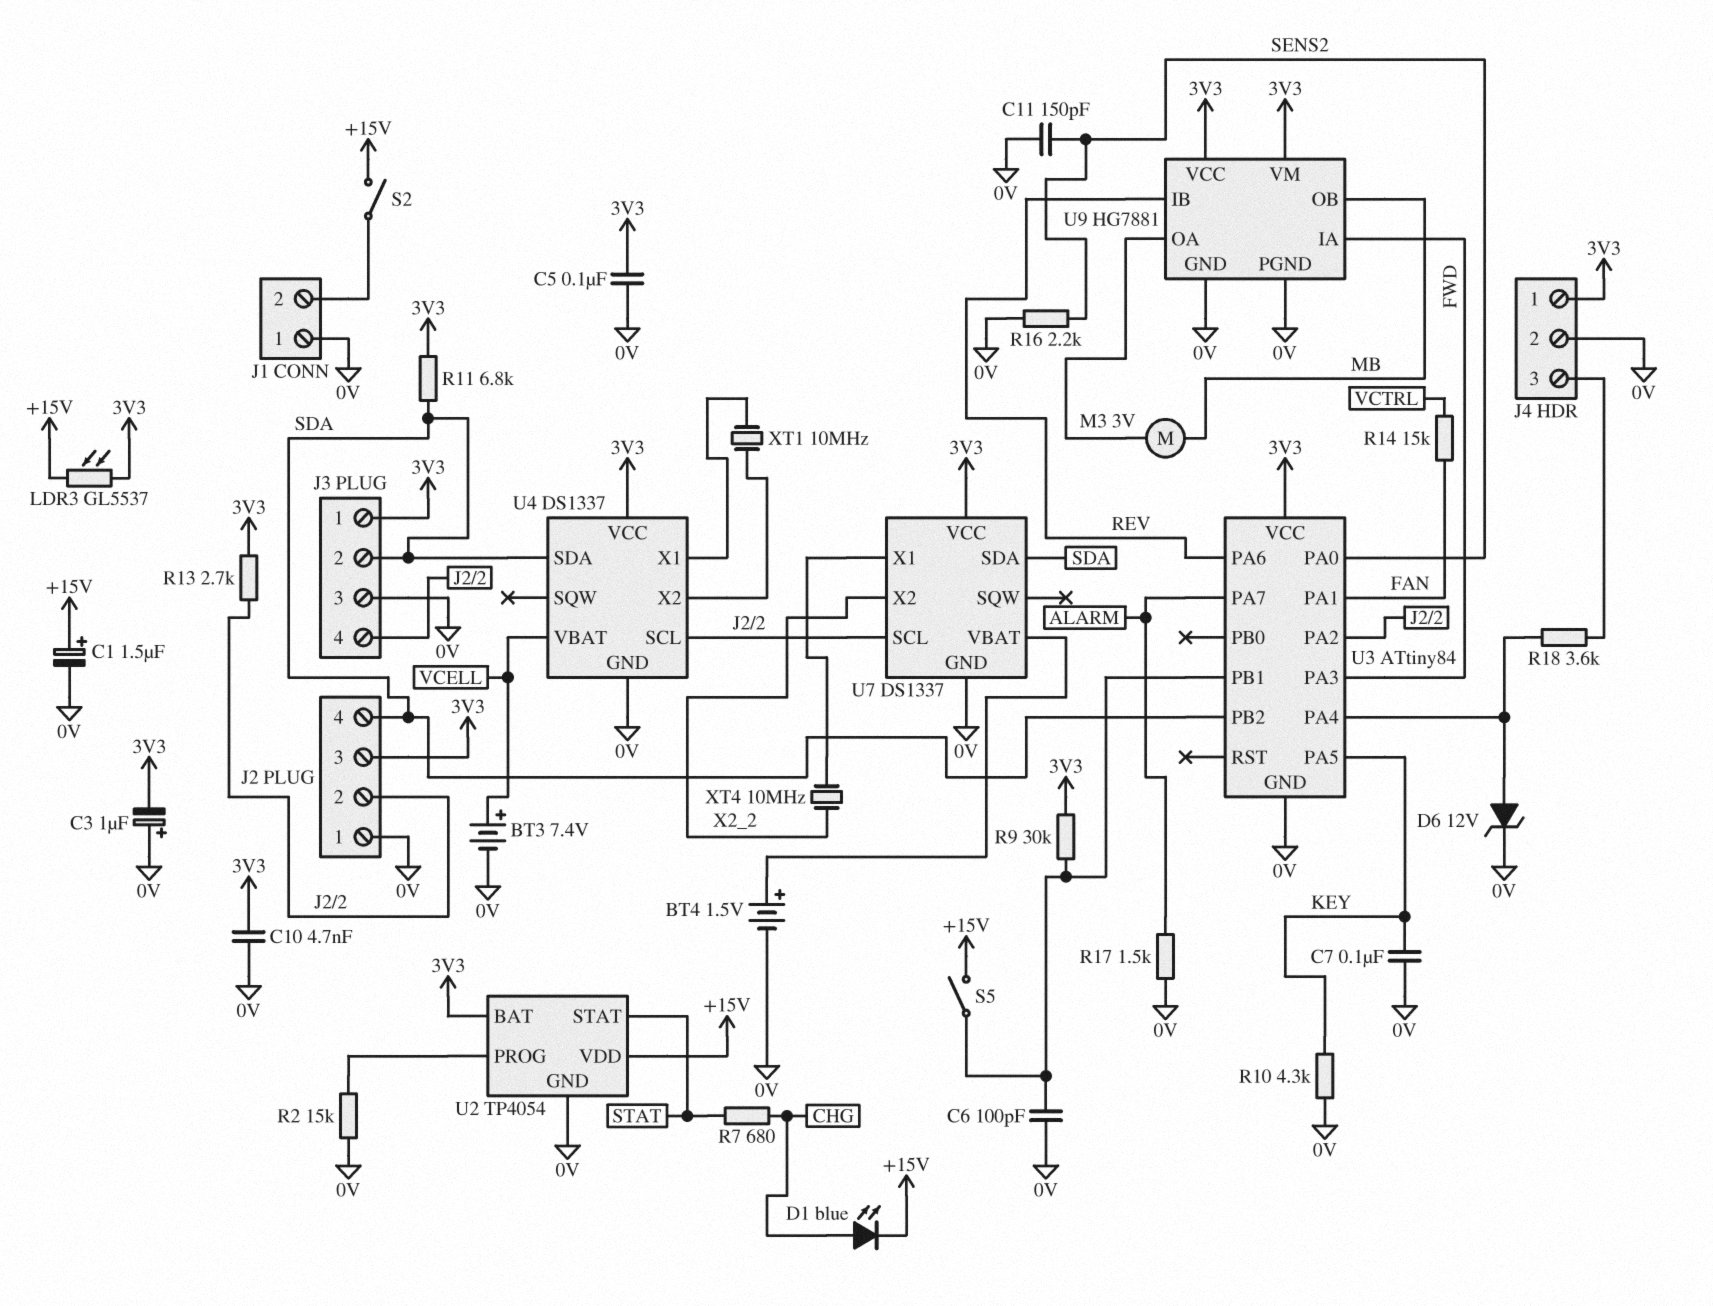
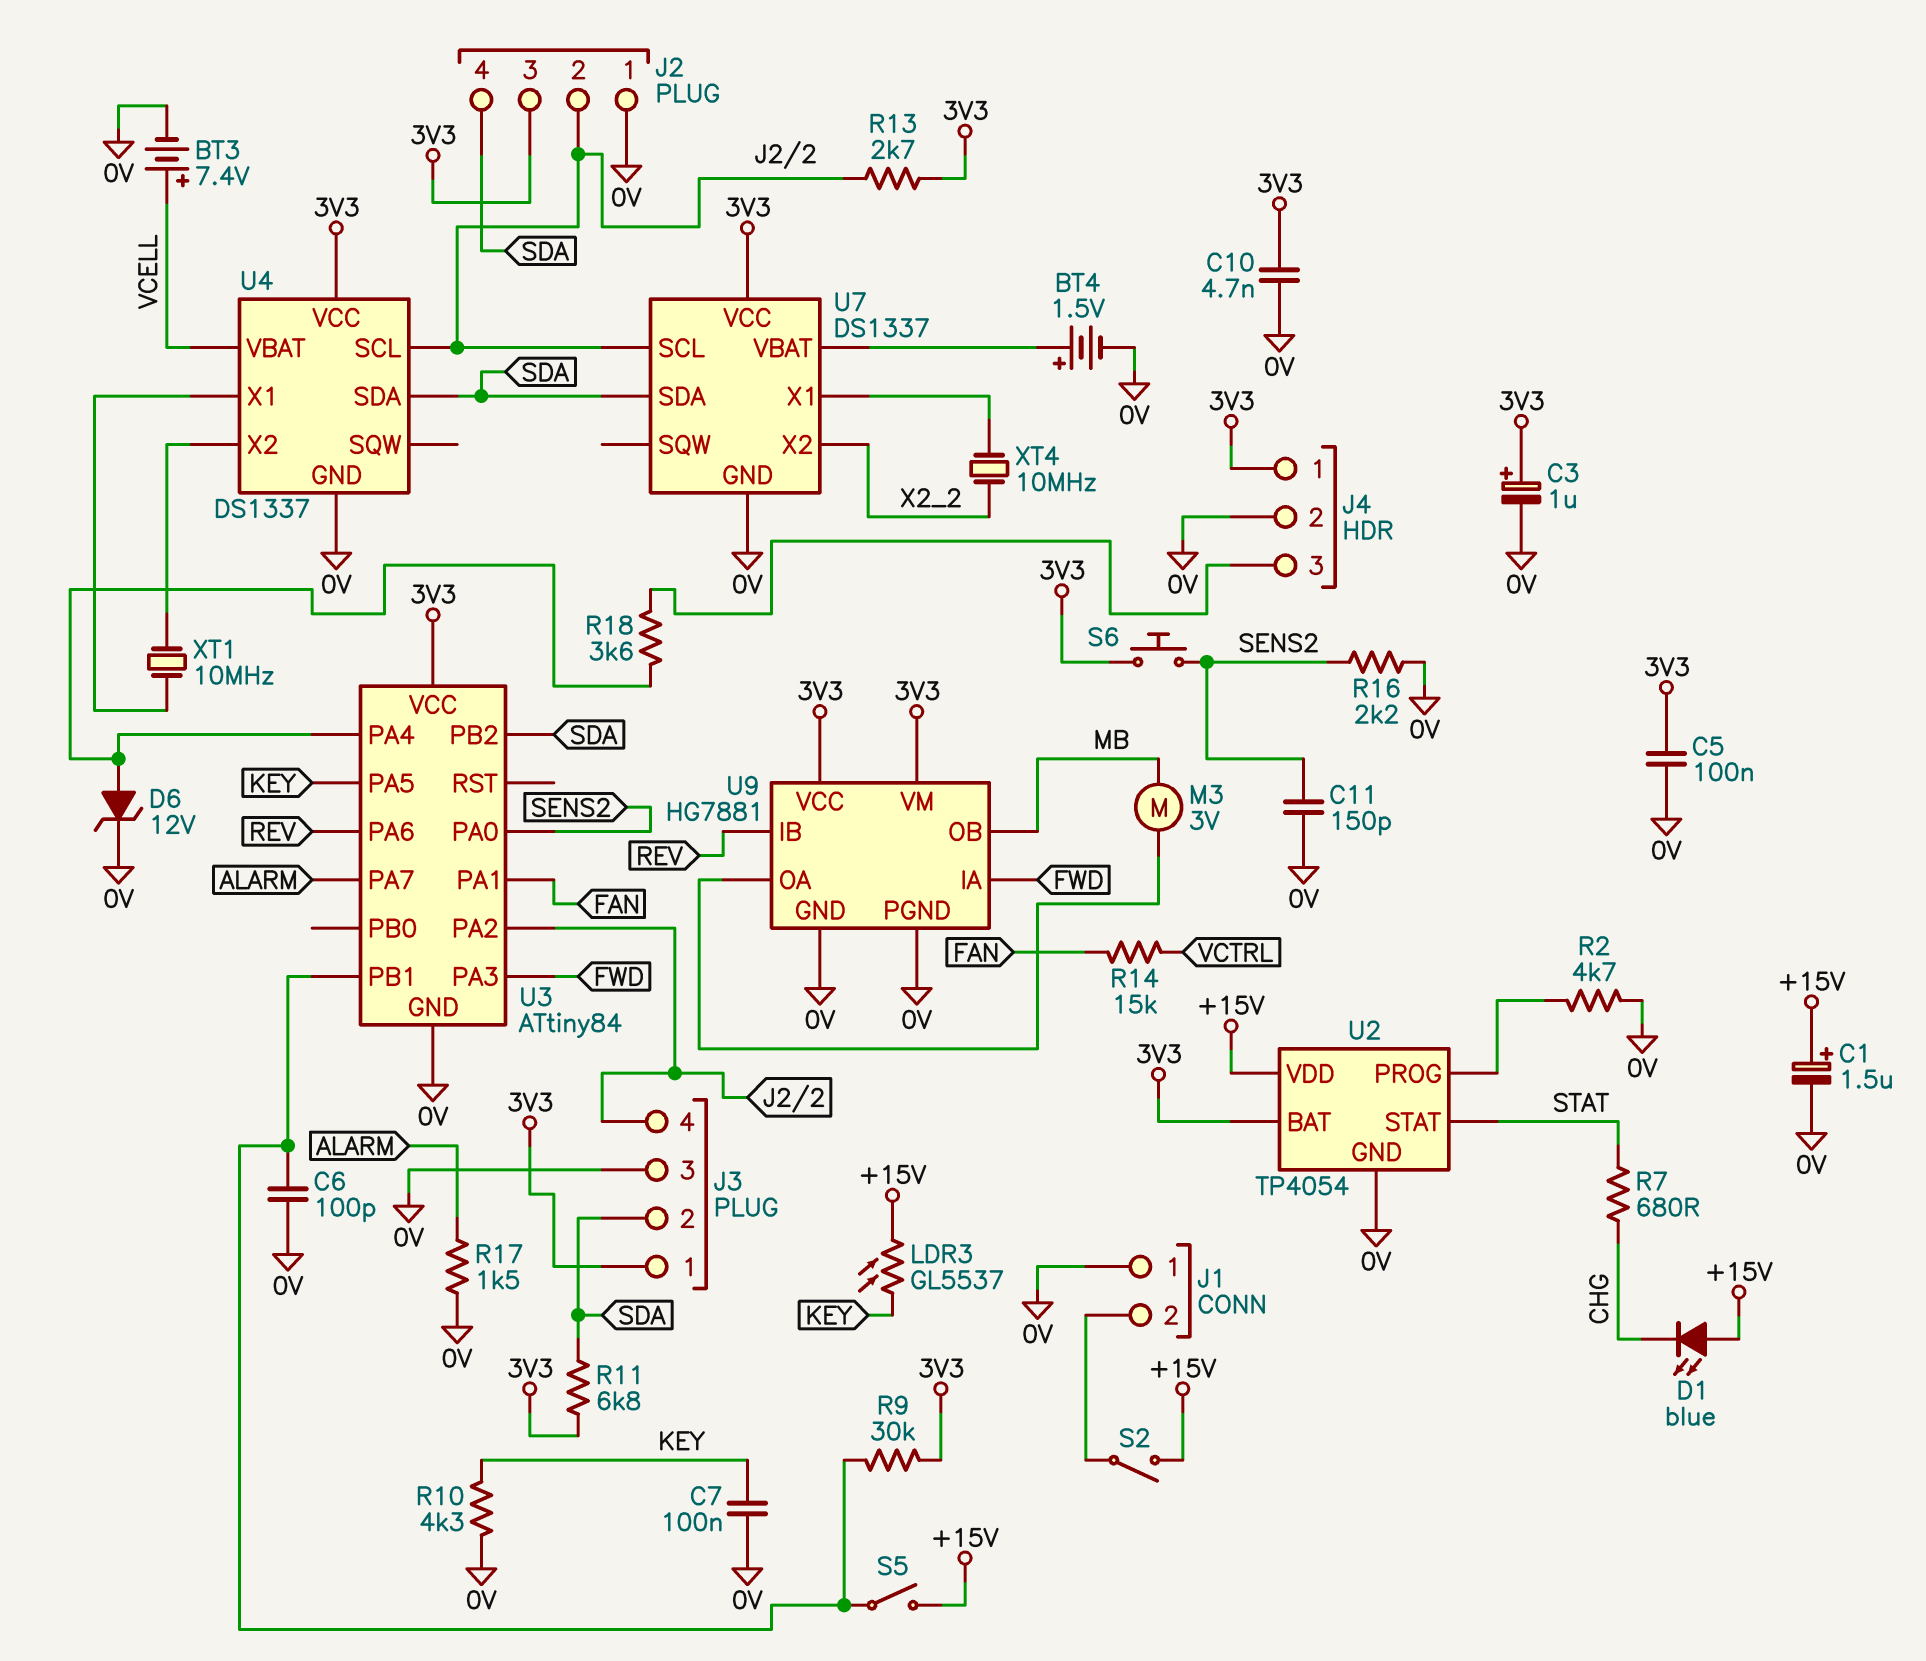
C3: 1uF (plus 0V, minus 3V3) -> 1uF (plus 3V3, minus 0V)
D1: LED blue (A CHG, K +15V) -> LED blue (A +15V, K CHG)
LDR3: GL5537 (+15V, 3V3) -> GL5537 (+15V, KEY)
R2: 15k (0V, U2/PROG) -> 4.7k (0V, U2/PROG)
S6: none -> button (3V3, SENS2)

